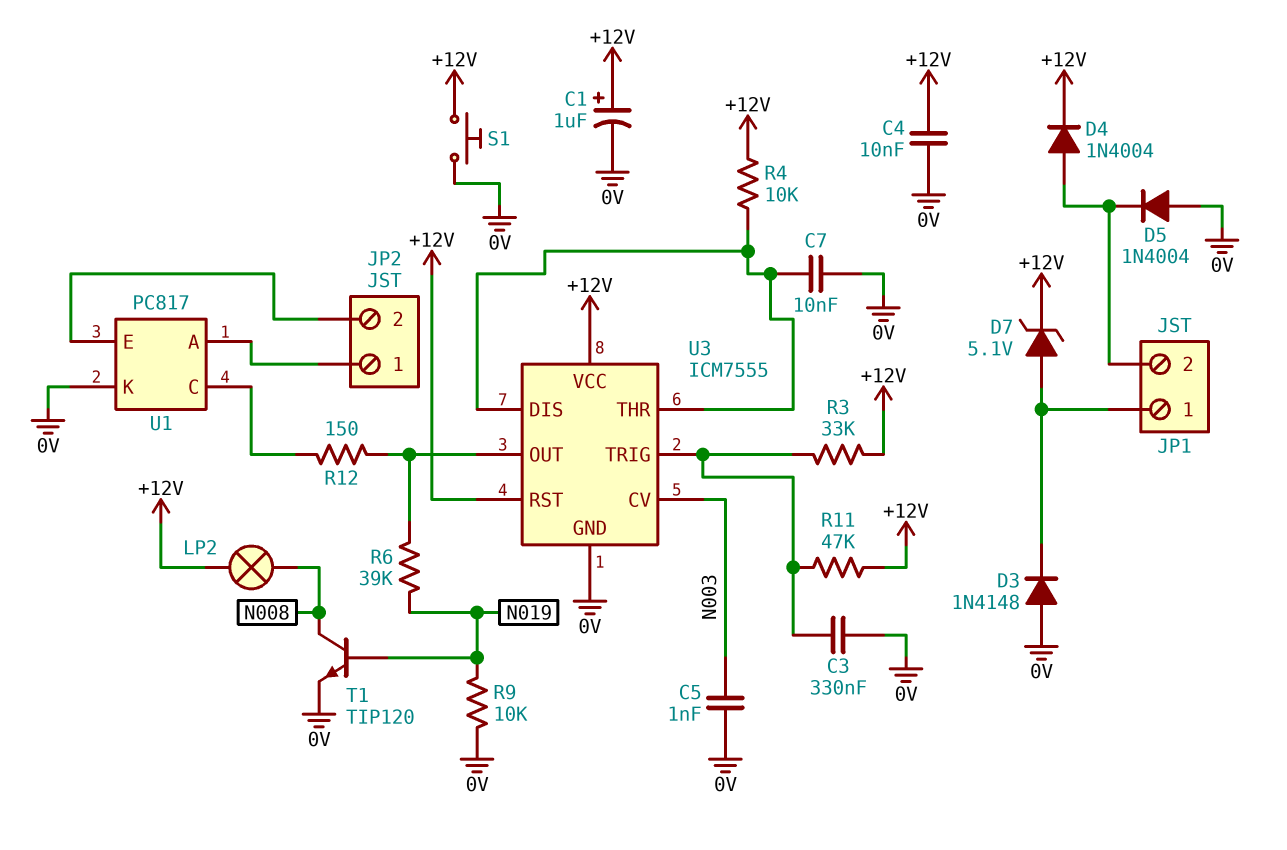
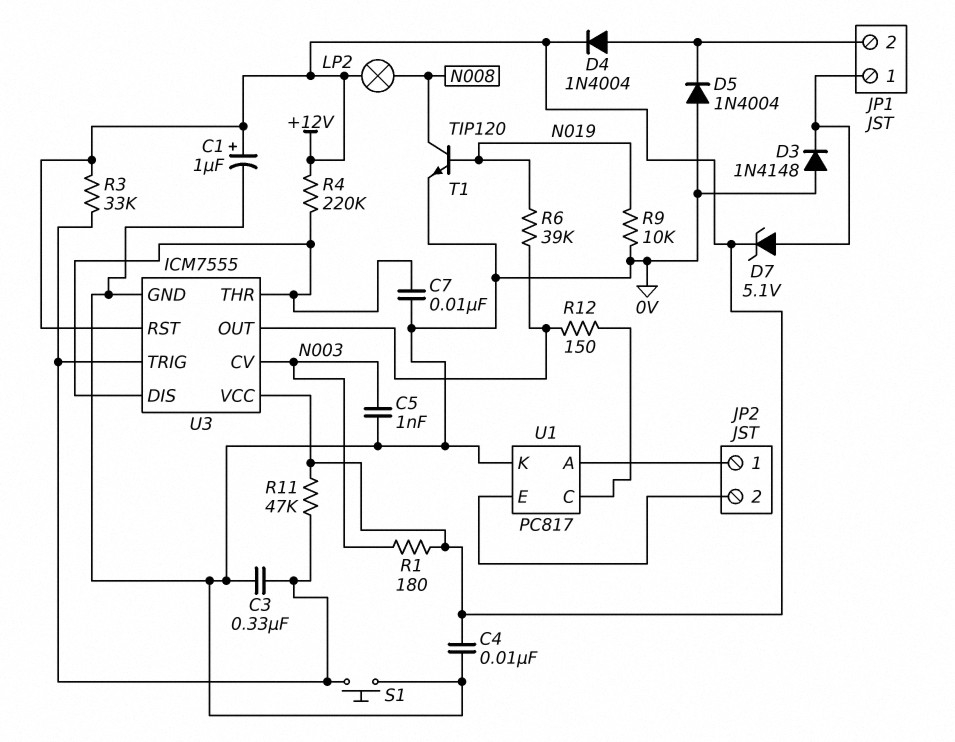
R1: none -> 180 (+12V, N003)
R4: 10k (+12V, U3/DIS) -> 220k (+12V, U3/DIS)
S1: button (+12V, 0V) -> button (0V, U3/TRIG)

